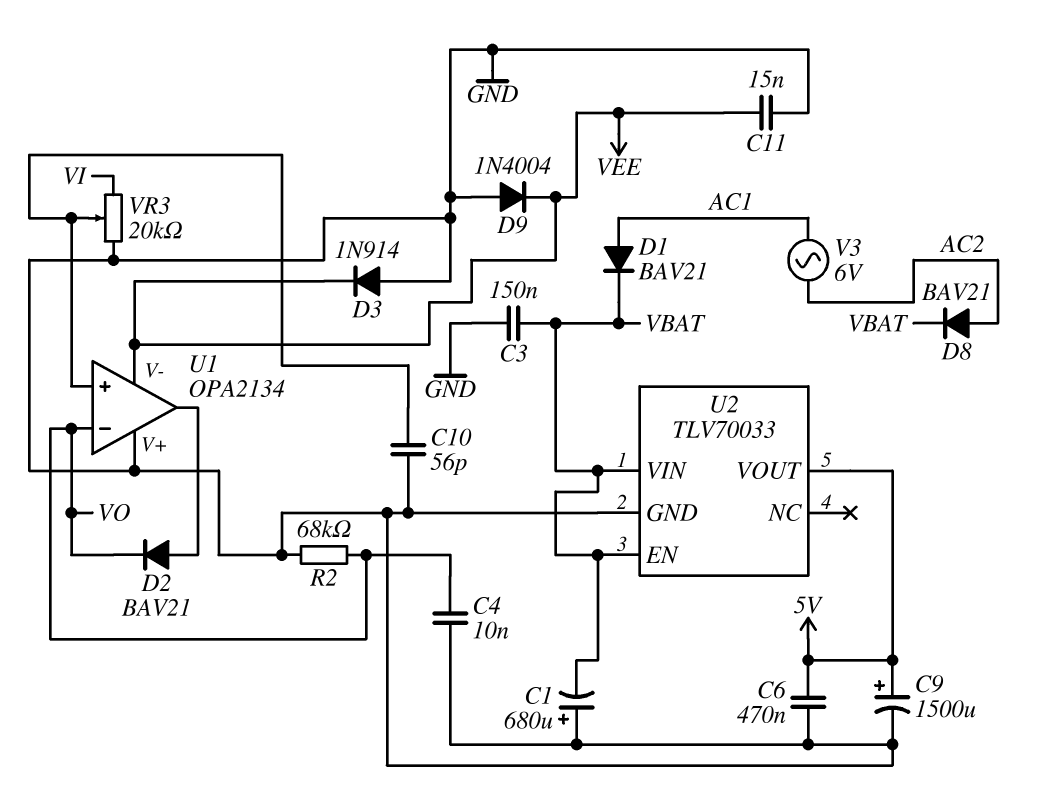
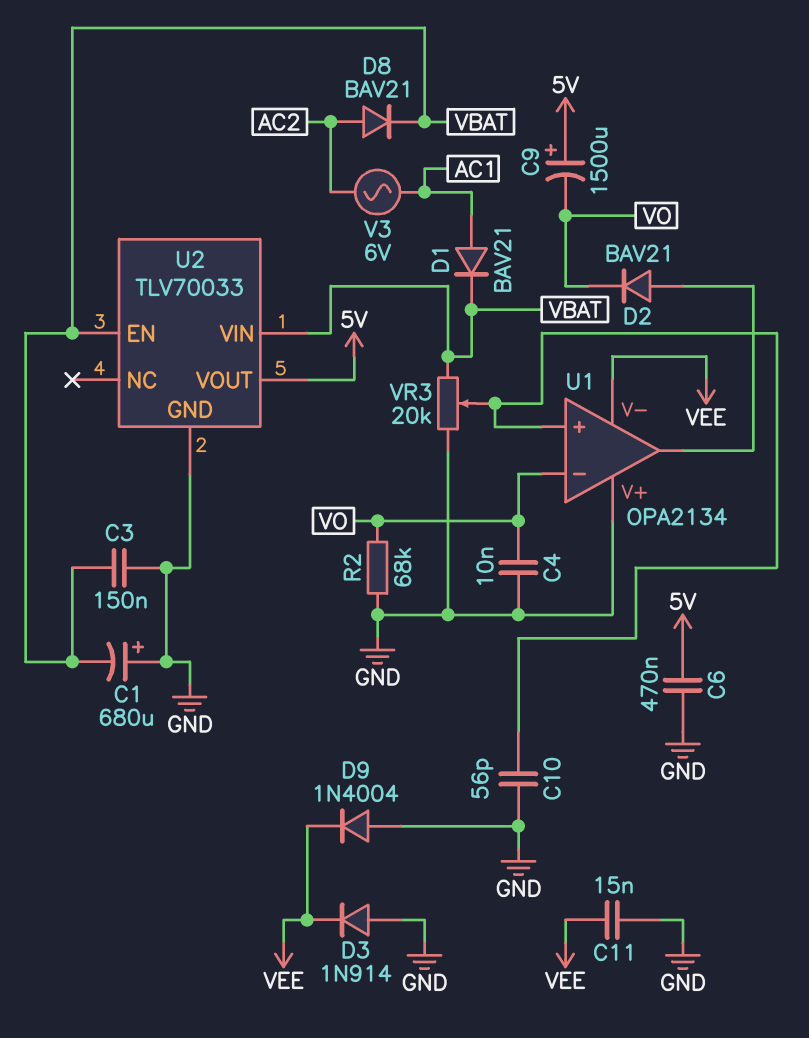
C9: 1500uF (plus 5V, minus GND) -> 1500uF (plus 5V, minus VO)
VR3: 20k (GND, VI, wiper U1/in+) -> 20k (GND, VBAT, wiper U1/in+)

